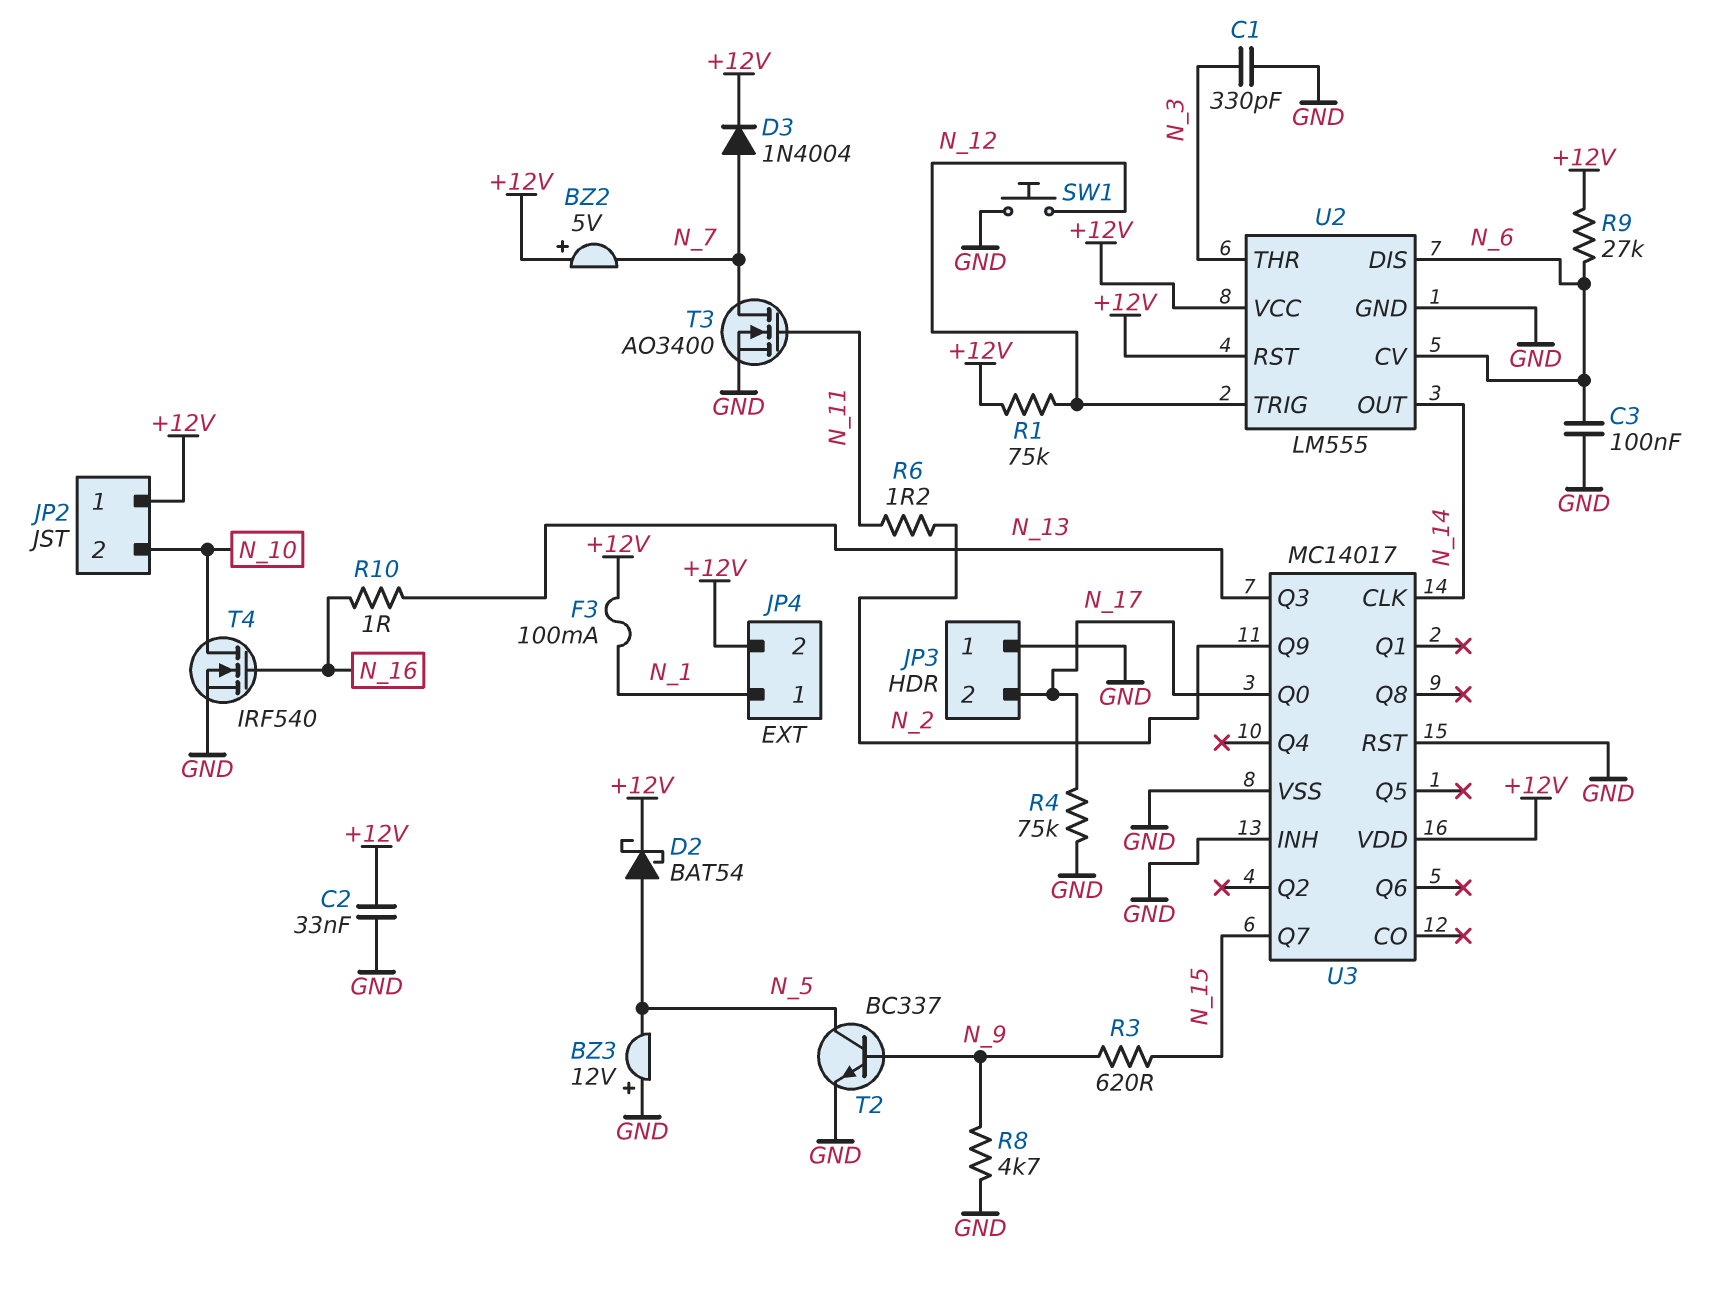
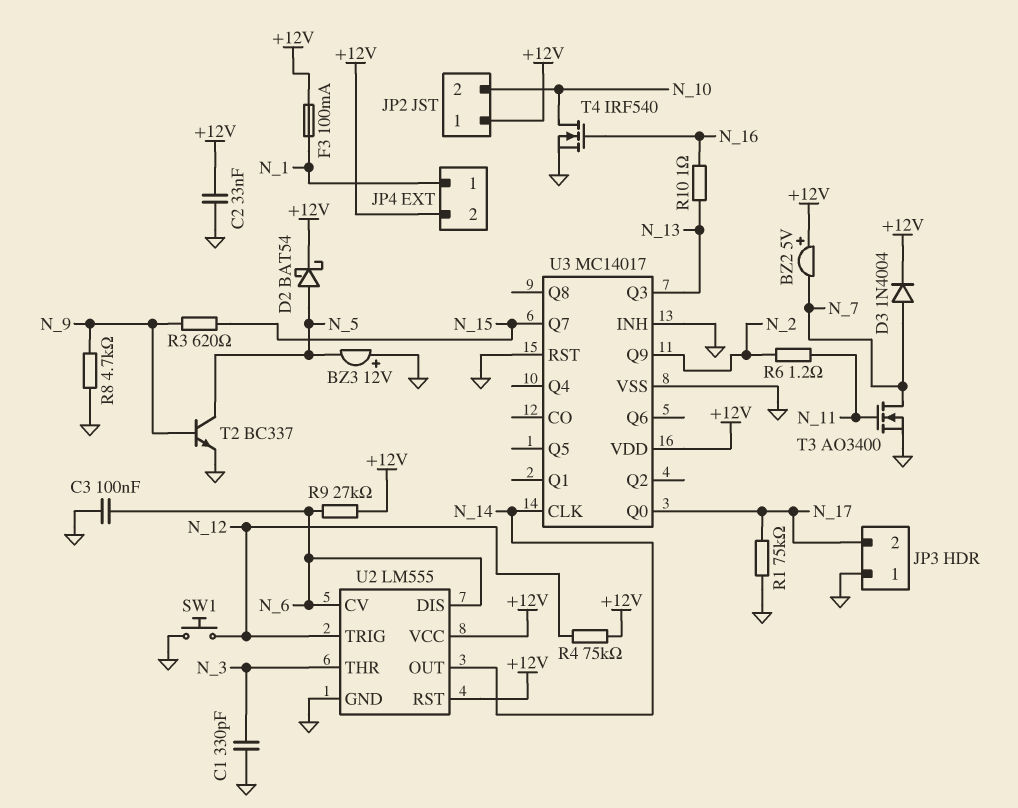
R1: 75k (+12V, N_12) -> 75k (GND, N_17)
R4: 75k (GND, N_17) -> 75k (+12V, N_12)

